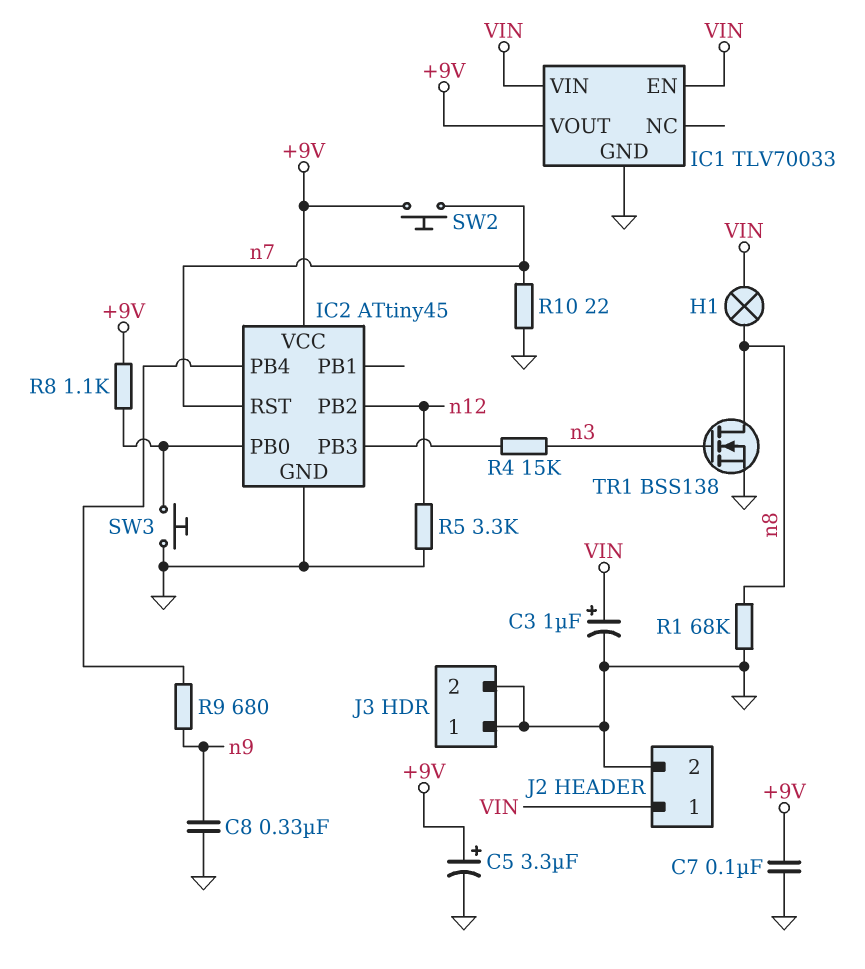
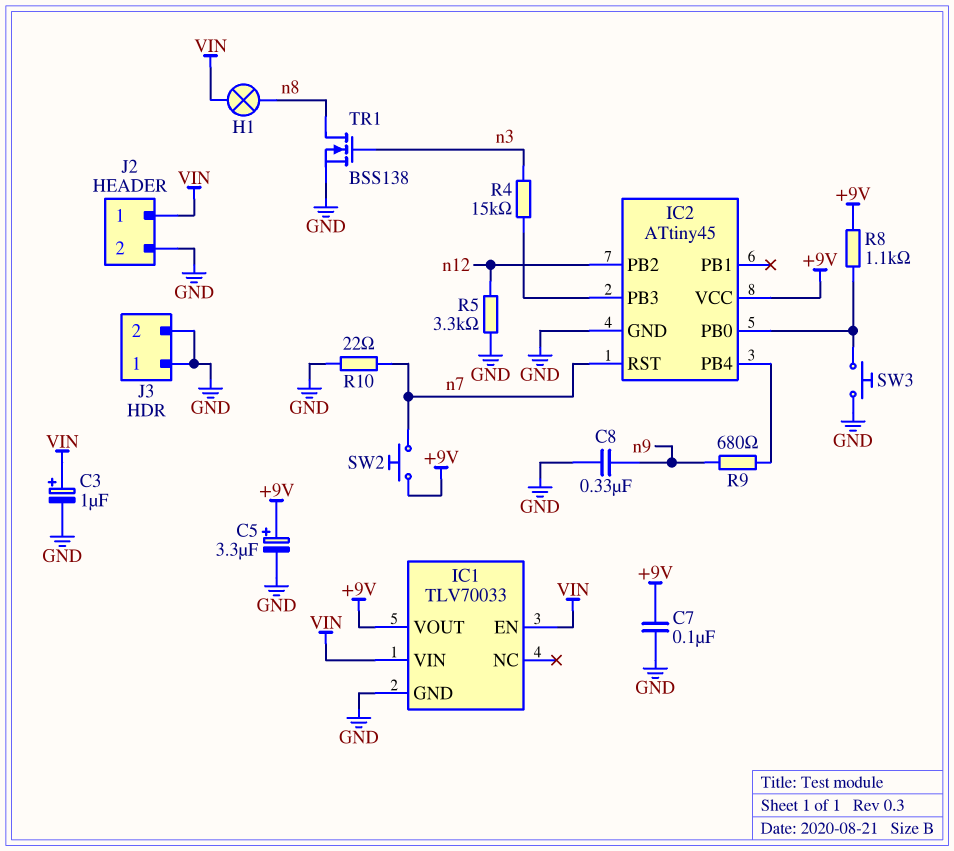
R1: 68k (GND, n8) -> none

